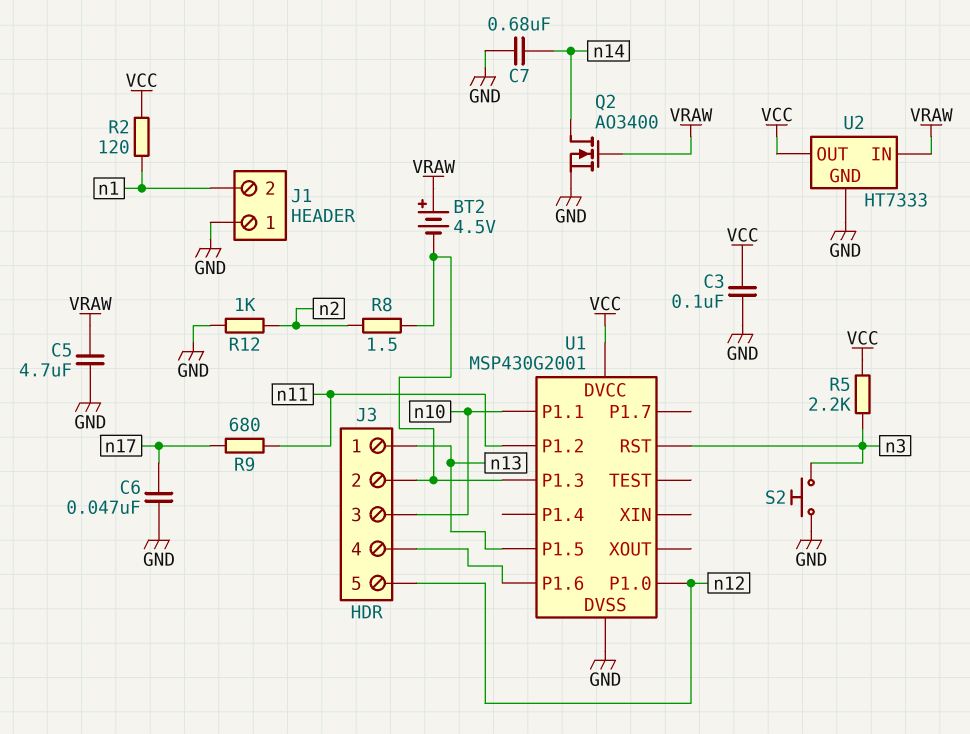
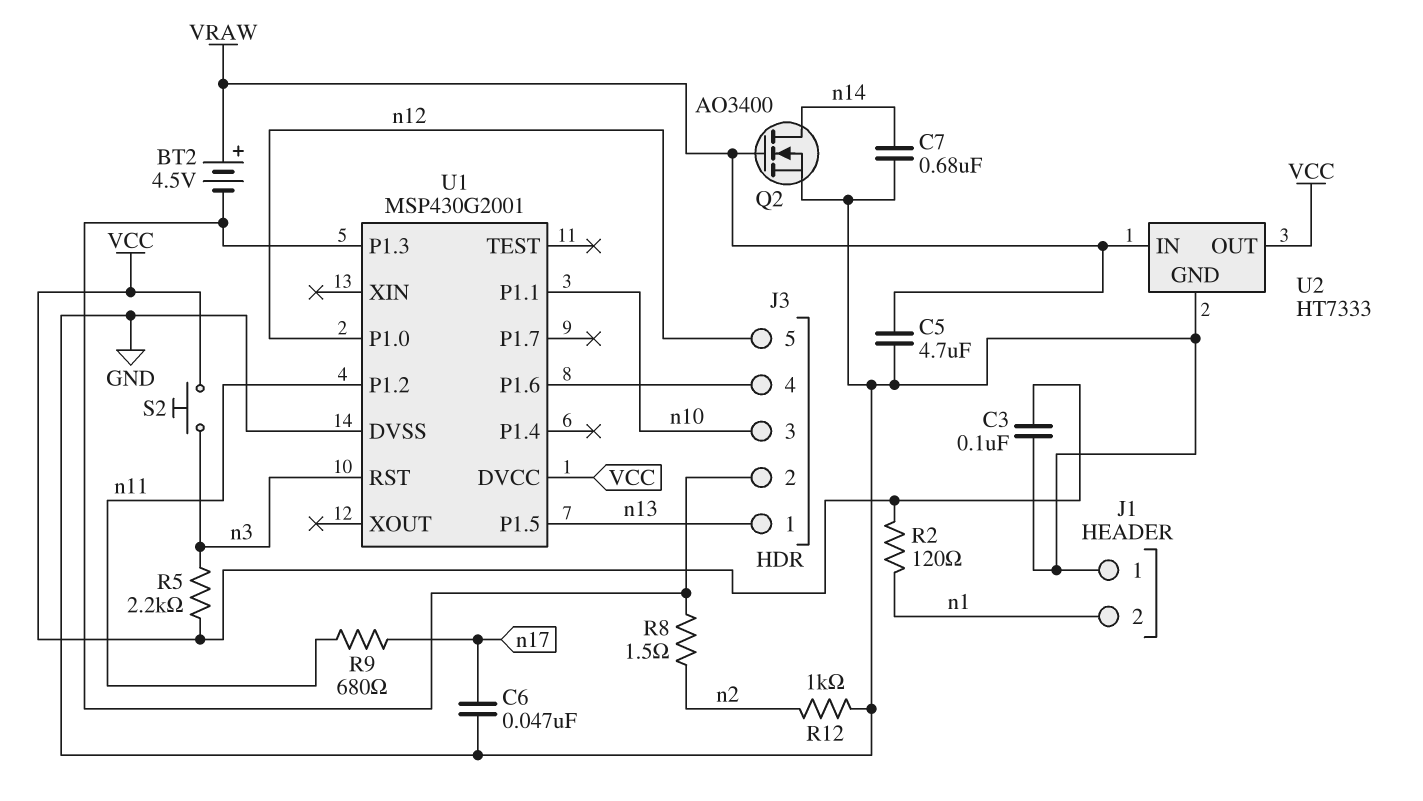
S2: button (GND, n3) -> button (VCC, n3)

